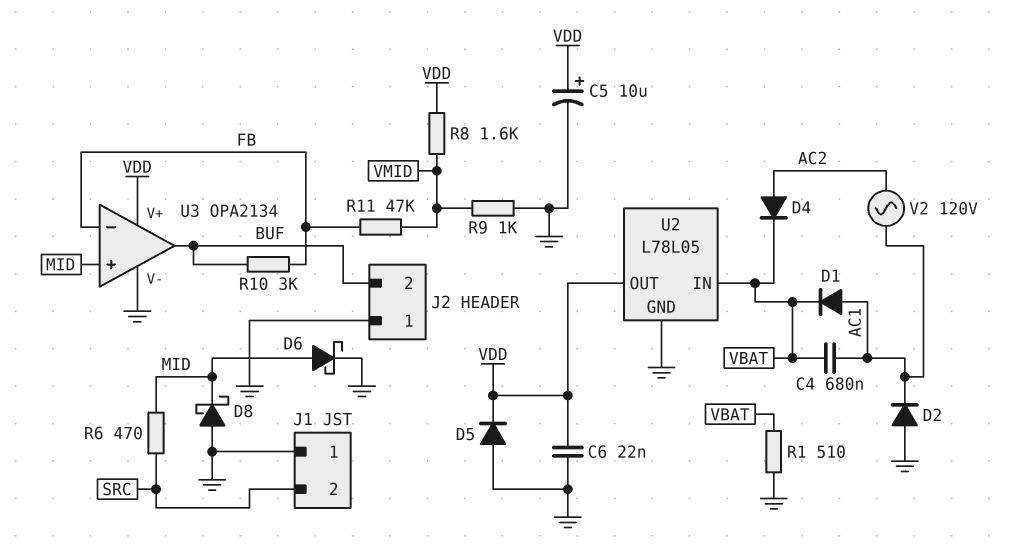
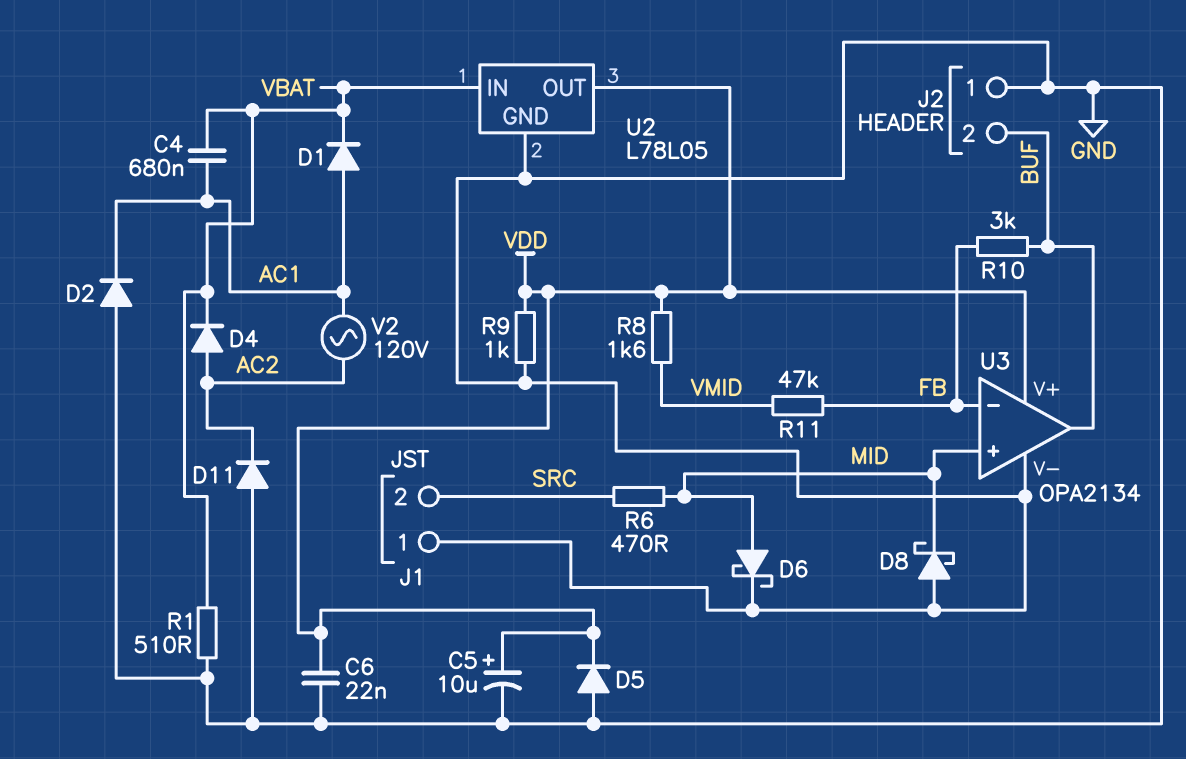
D11: none -> diode (A GND, K AC2)
R9: 1k (GND, VMID) -> 1k (GND, VDD)

